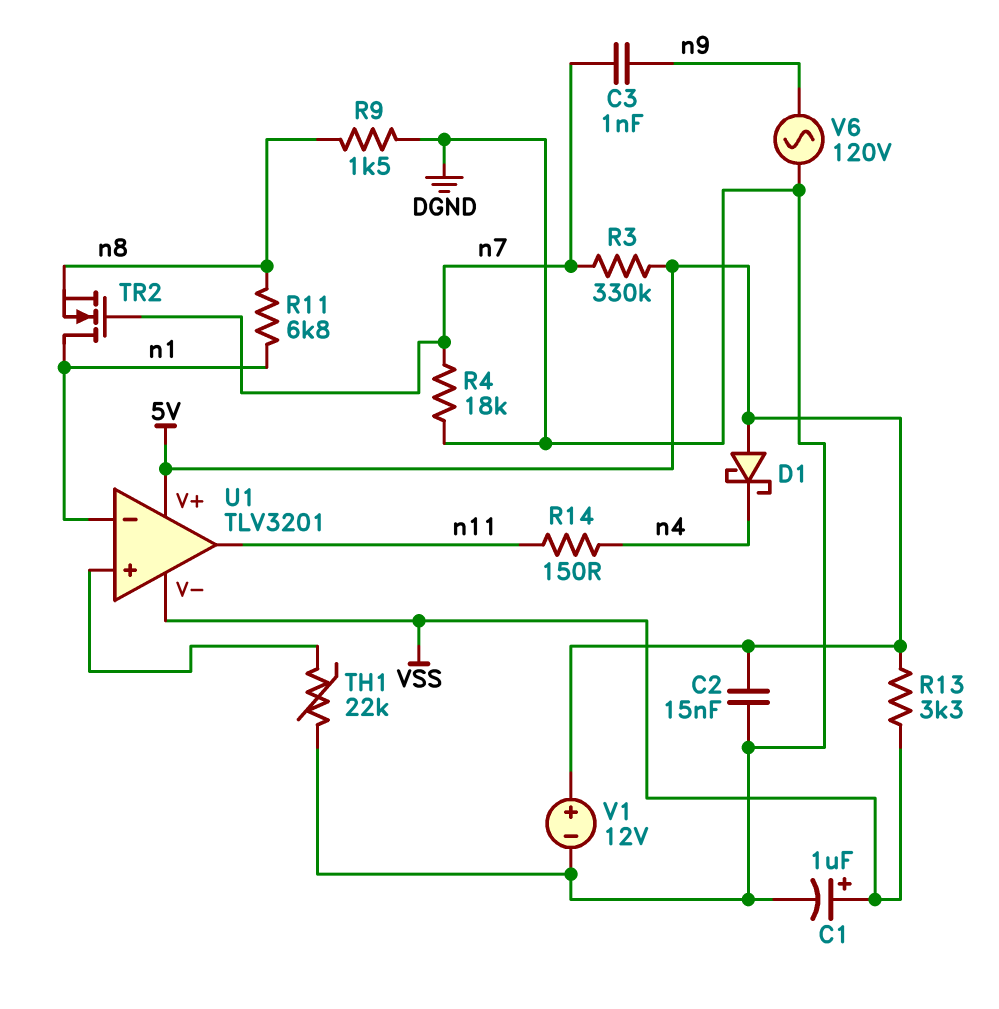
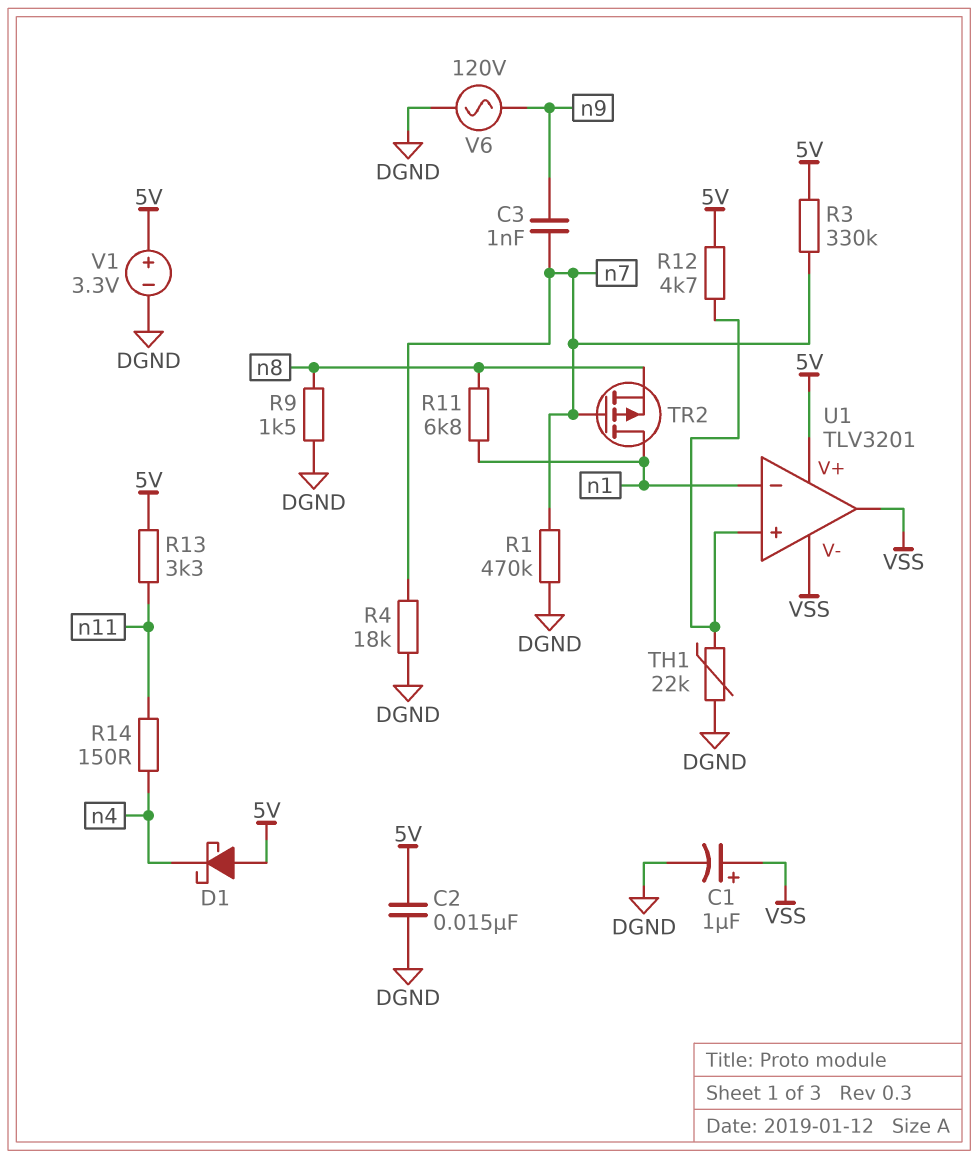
R1: none -> 470k (DGND, n7)
R12: none -> 4.7k (5V, U1/in+)
R13: 3.3k (5V, VSS) -> 3.3k (5V, n11)
TR2: NMOS (G n7, D n1, S n8) -> PMOS (G n7, D n1, S n8)
U1 pin out: n11 -> VSS
V1: 12V (plus 5V, minus DGND) -> 3.3V (plus 5V, minus DGND)

